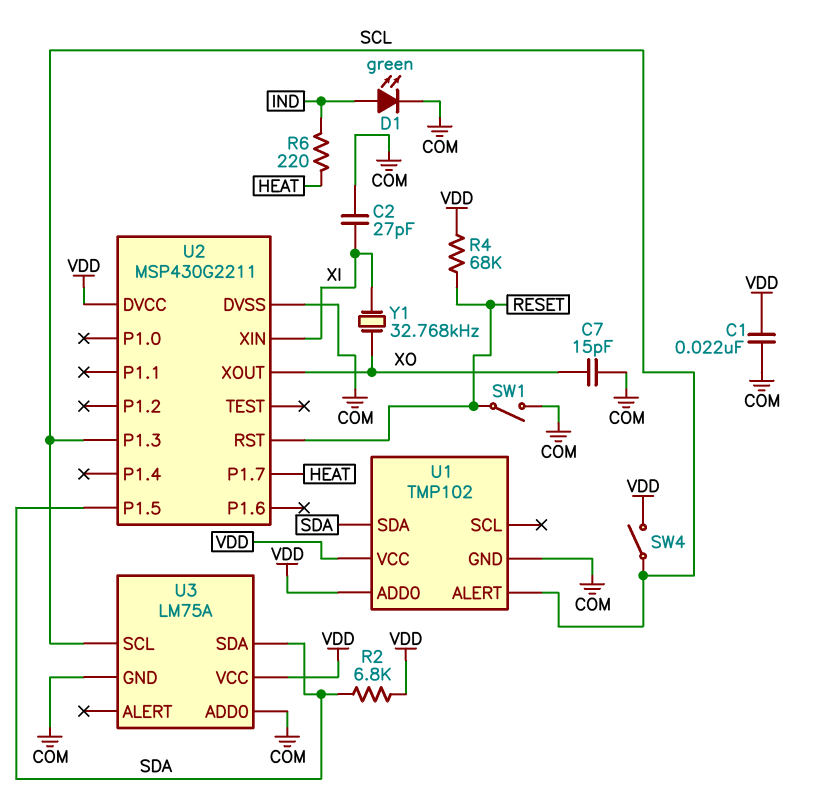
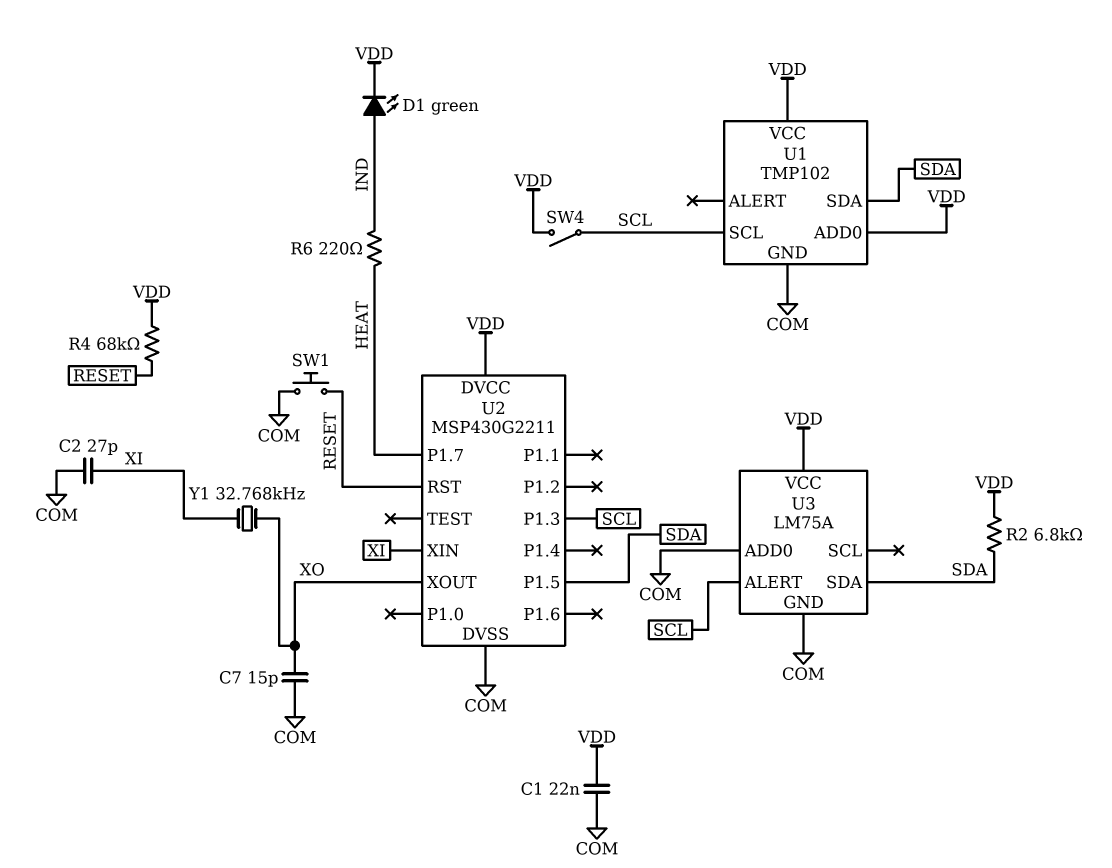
D1: LED green (A IND, K COM) -> LED green (A IND, K VDD)
SW1: switch (COM, RESET) -> button (COM, RESET)
U1 pin ALERT: SCL -> none
U1 pin SCL: none -> SCL
U3 pin ALERT: none -> SCL
U3 pin SCL: SCL -> none

